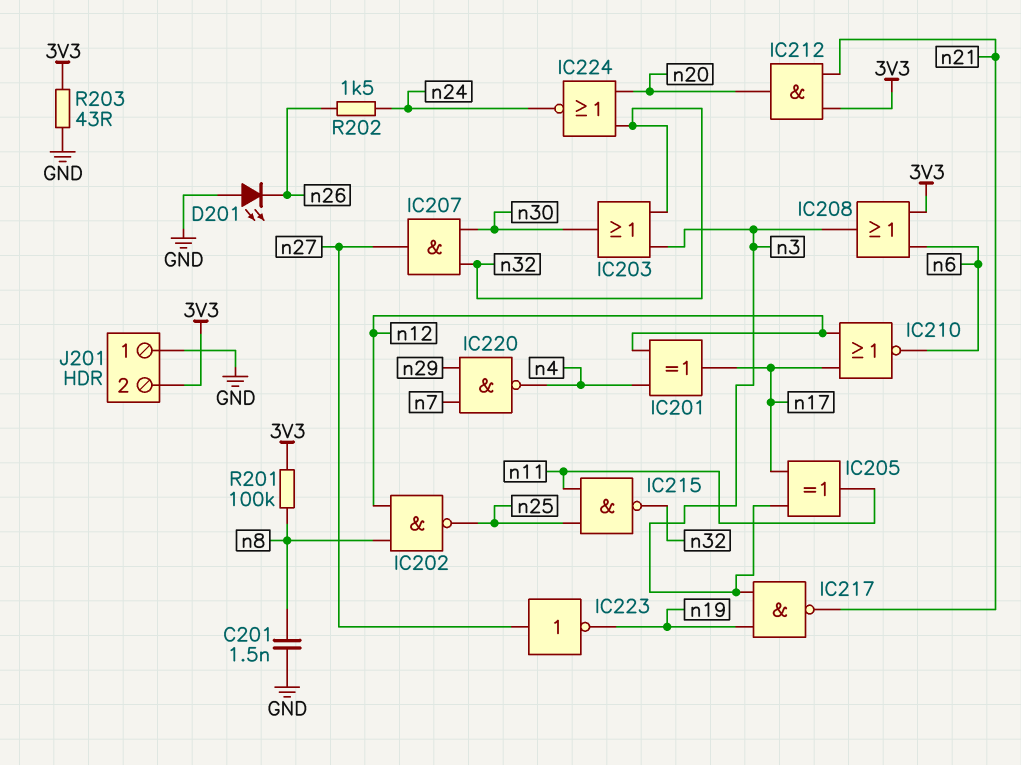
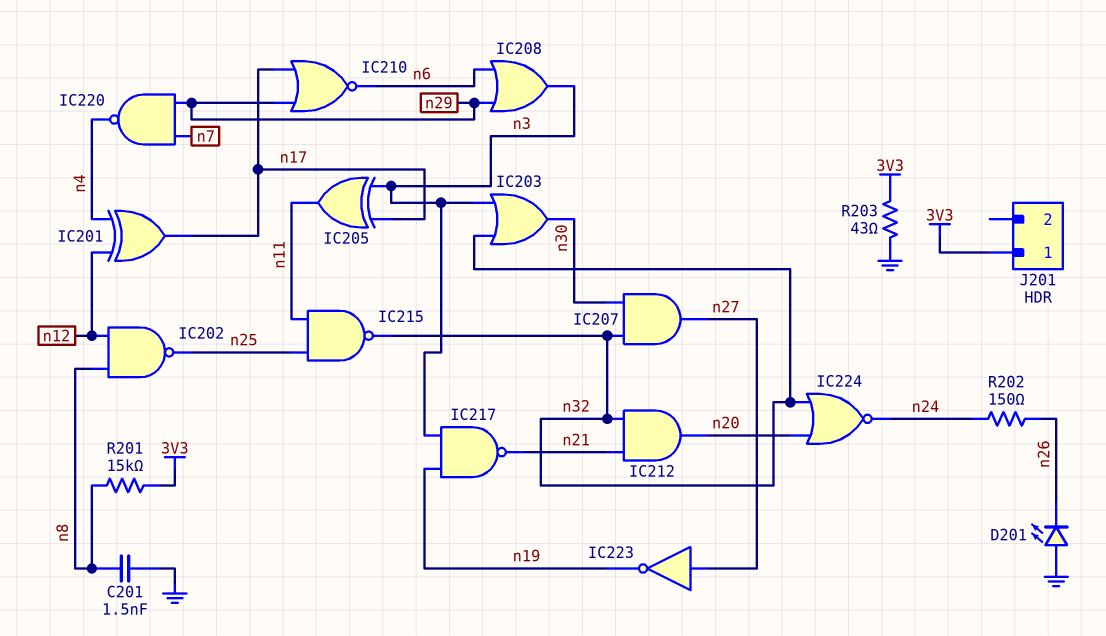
IC208: OR (in 3V3, in n6, out n3) -> OR (in n6, in n29, out n3)
IC210: NOR (in n12, in n17, out n6) -> NOR (in n17, in n29, out n6)
IC212: AND (in 3V3, in n21, out n20) -> AND (in n21, in n32, out n20)
J201 pin 1: GND -> 3V3
J201 pin 2: 3V3 -> none
R201: 100k (3V3, n8) -> 15k (3V3, n8)
R202: 1.5k (n24, n26) -> 150 (n24, n26)

